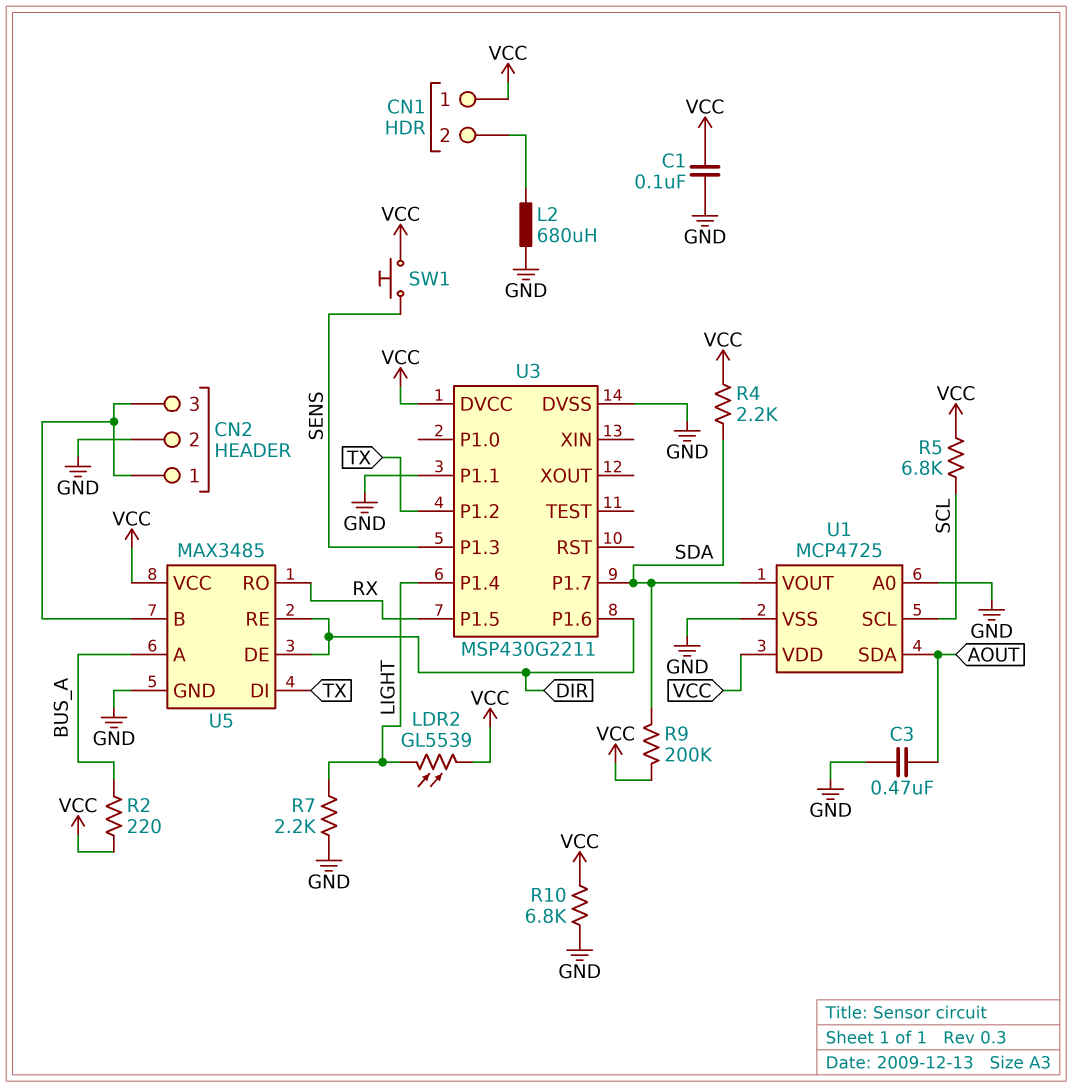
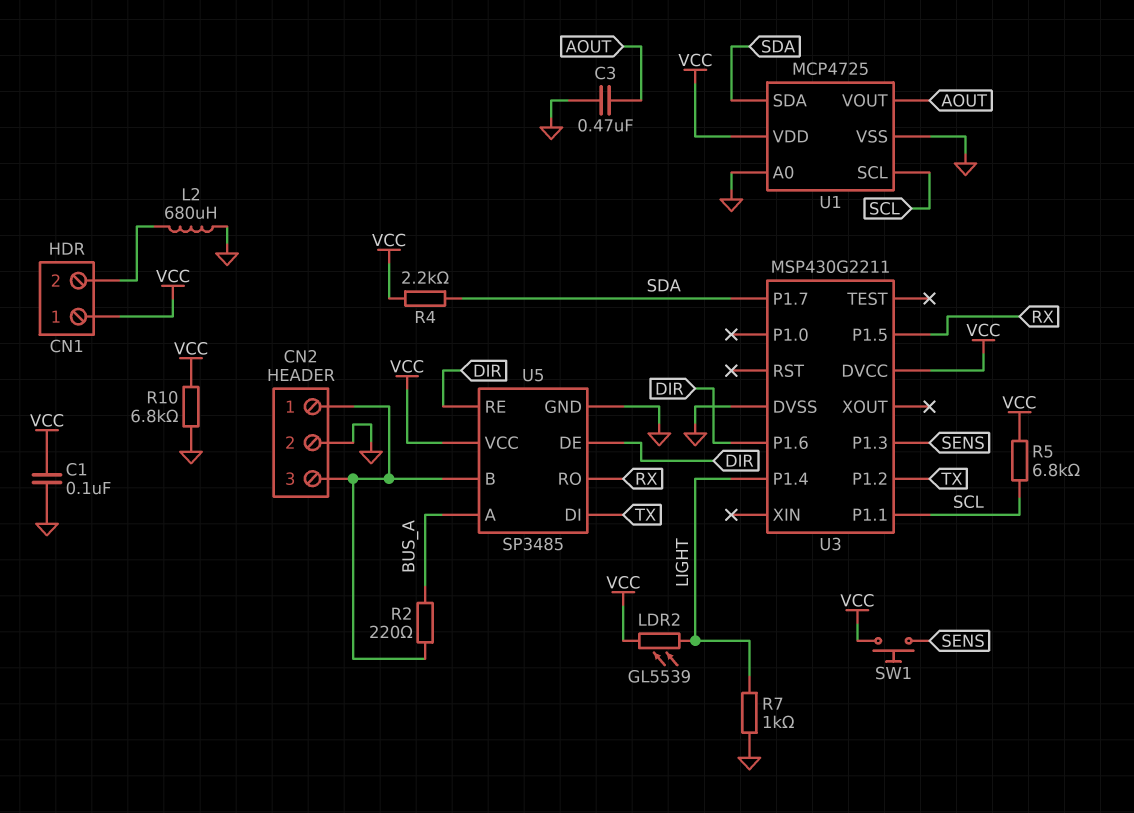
R2: 220 (BUS_A, VCC) -> 220 (BUS_A, CN2/1)
R7: 2.2k (GND, LIGHT) -> 1k (GND, LIGHT)
R9: 200k (SDA, VCC) -> none
U1 pin SDA: AOUT -> SDA
U1 pin VOUT: SDA -> AOUT
U3 pin P1.1: GND -> SCL
U5: MAX3485 -> SP3485

